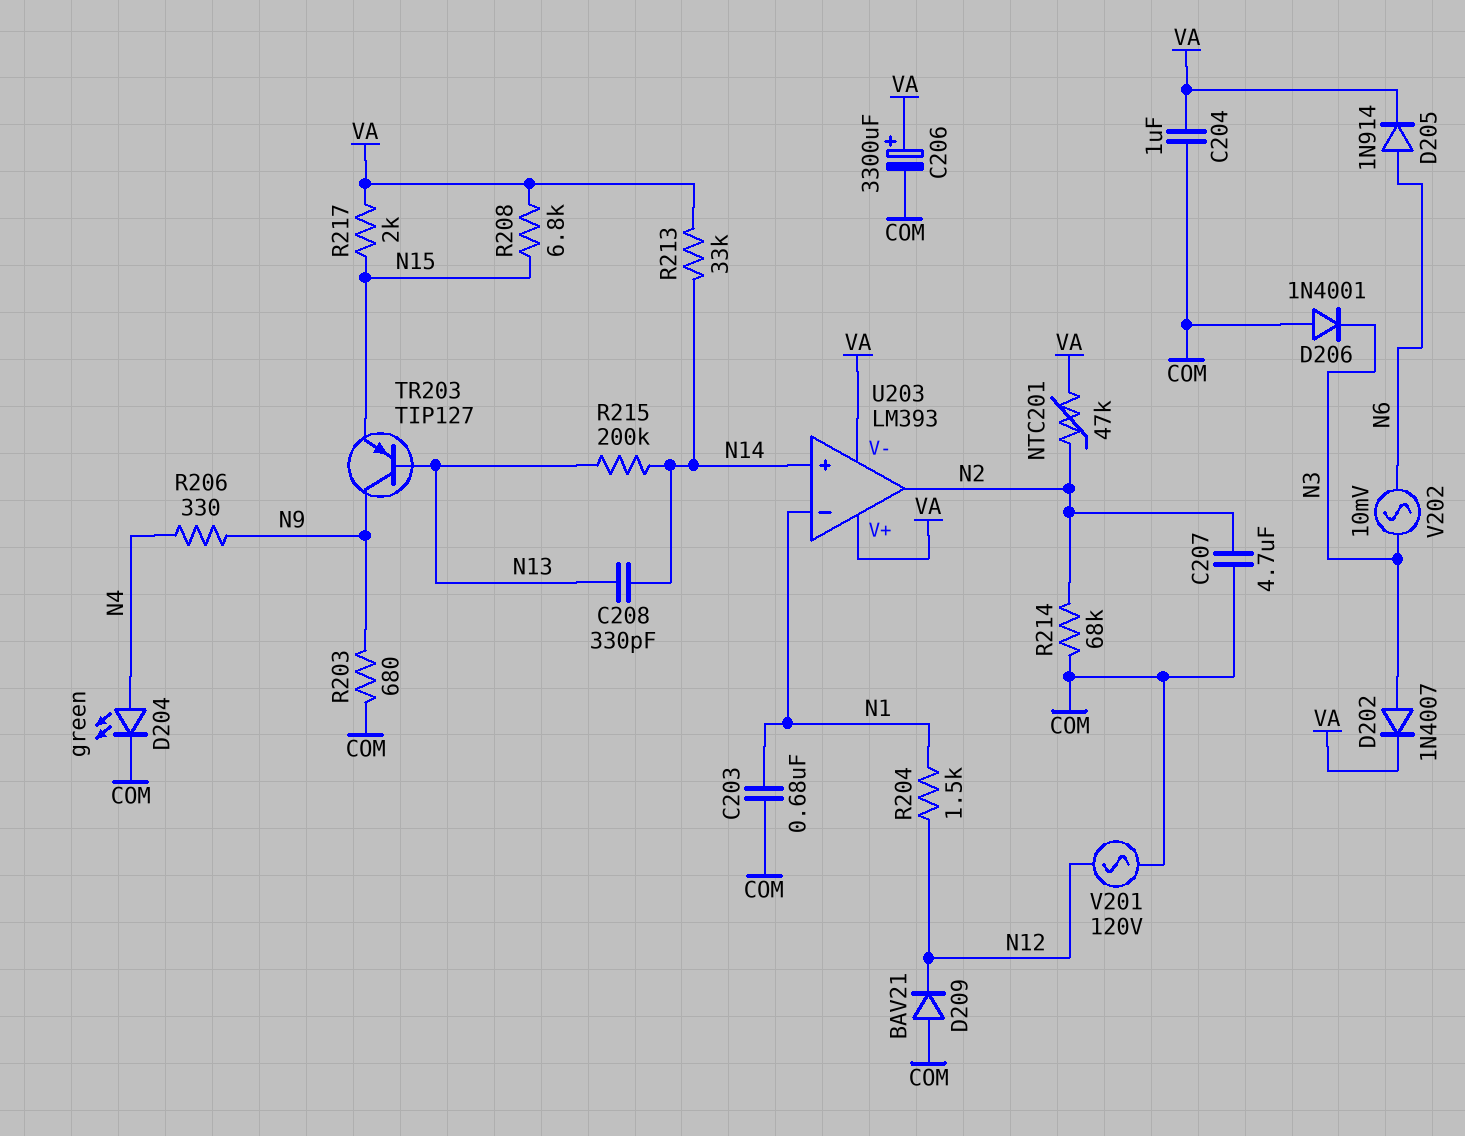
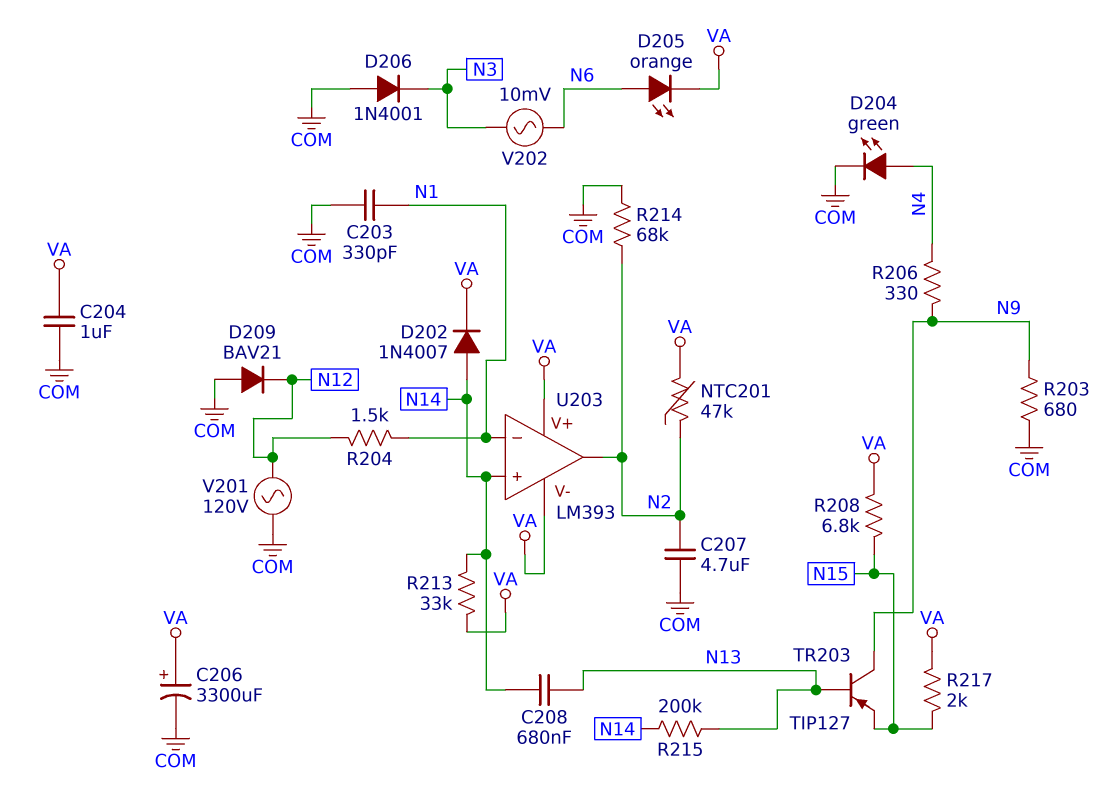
C203: 680nF (COM, N1) -> 330pF (COM, N1)
C208: 330pF (N13, N14) -> 680nF (N13, N14)
D202: diode 1N4007 (A N3, K VA) -> diode 1N4007 (A N14, K VA)
D205: diode 1N914 (A N6, K VA) -> LED orange (A N6, K VA)

